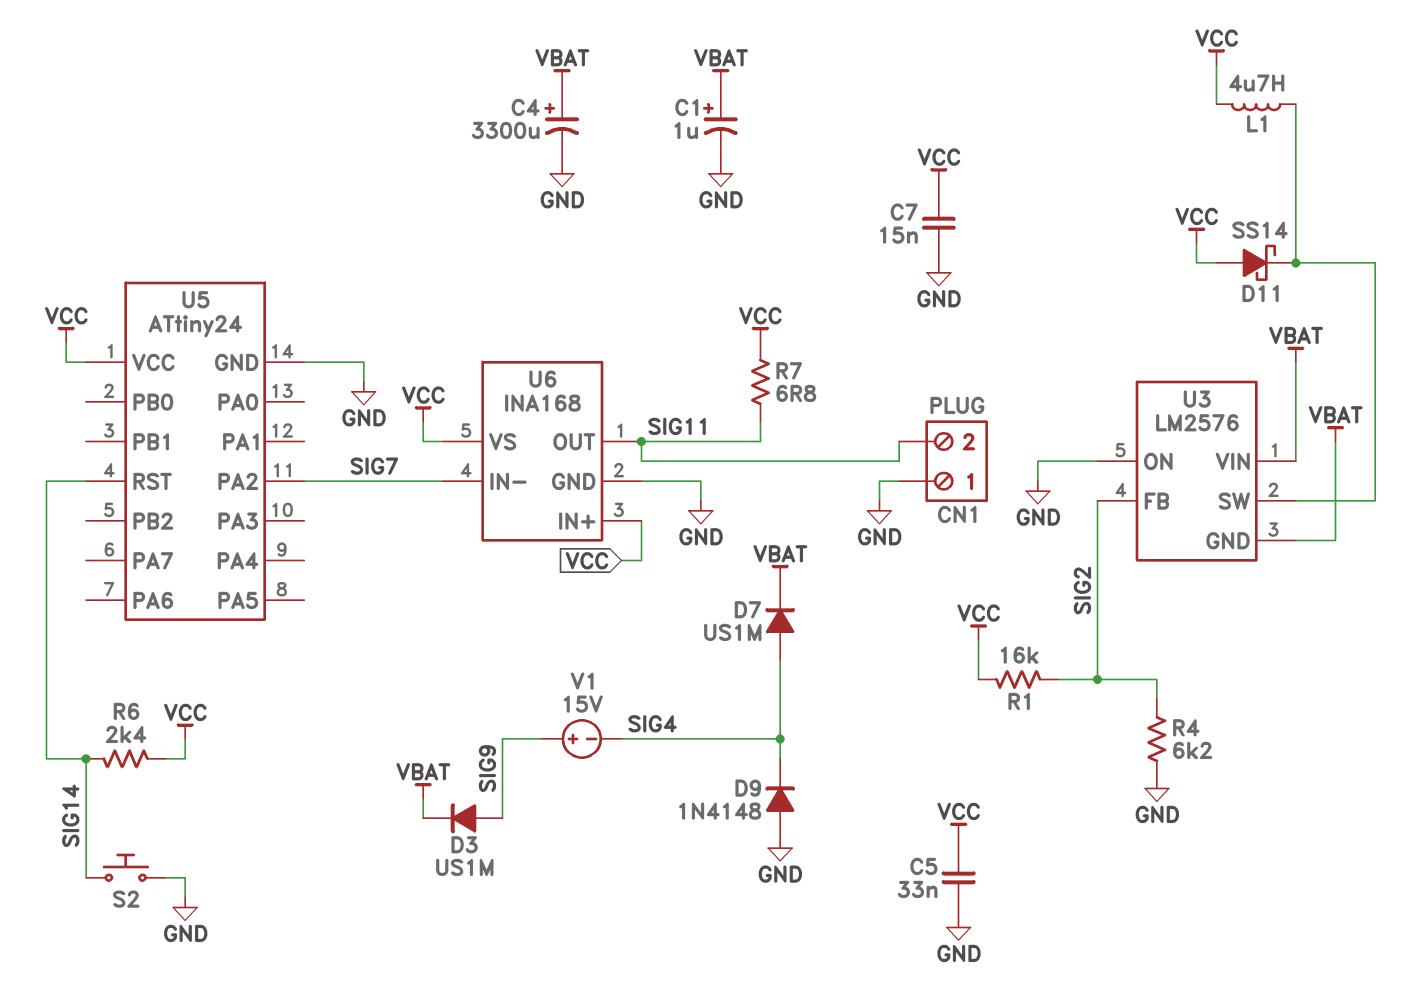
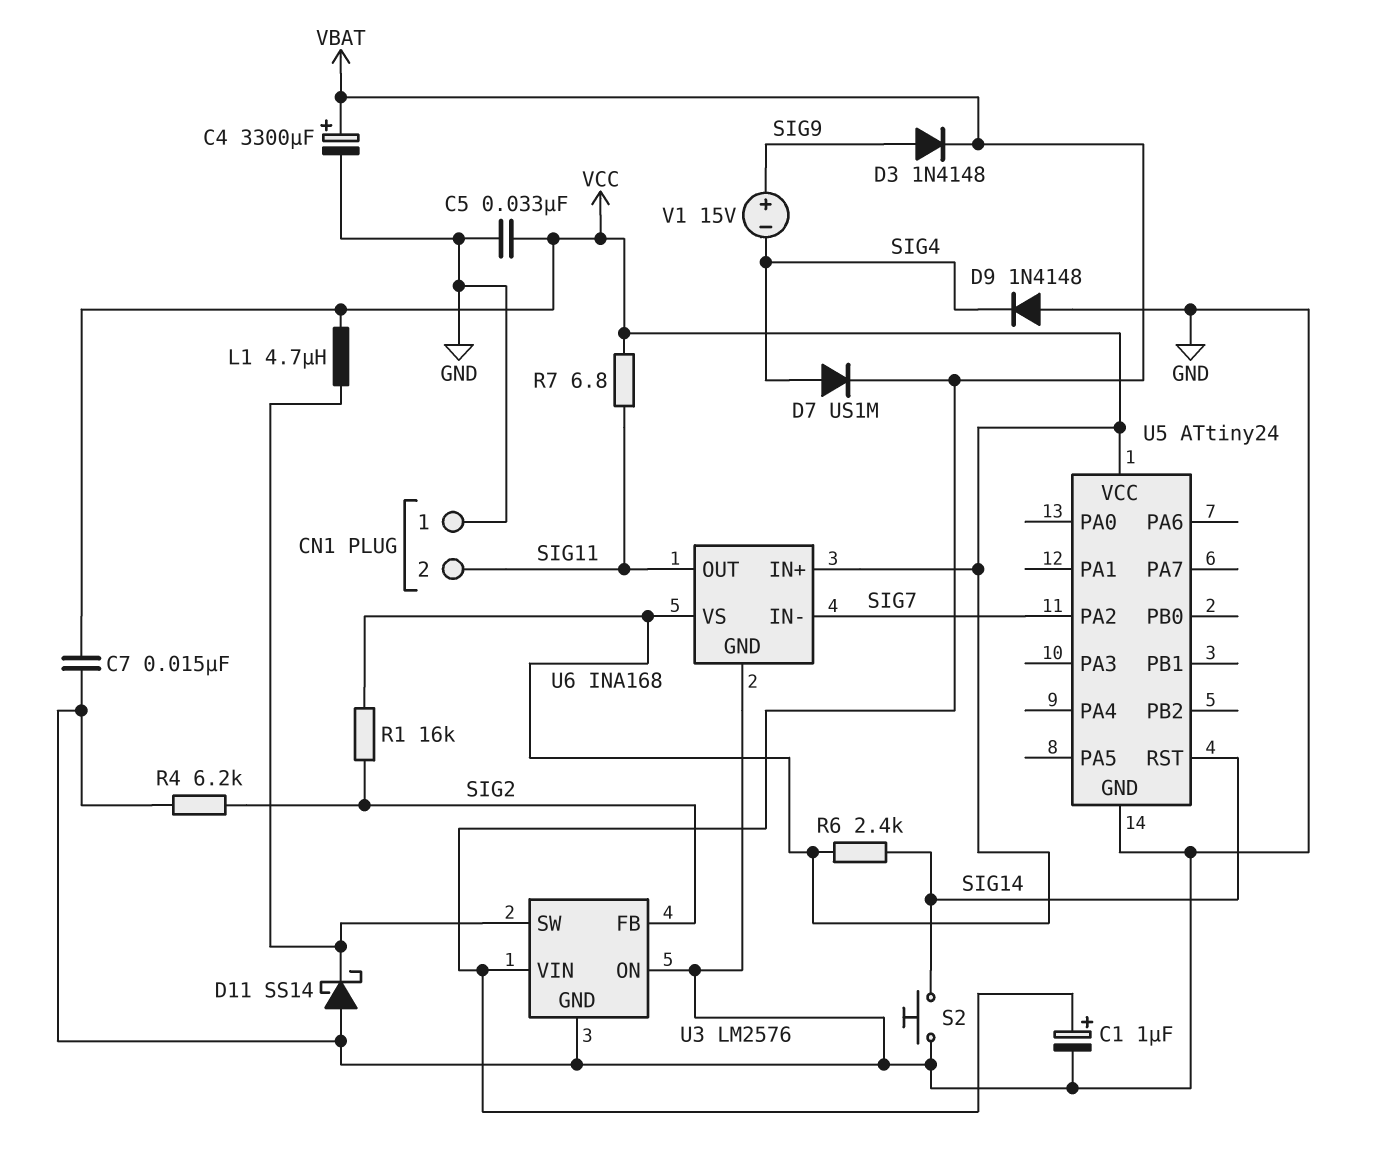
D3: diode US1M (A SIG9, K VBAT) -> diode 1N4148 (A SIG9, K VBAT)
D11: schottky SS14 (A VCC, K U3/SW) -> schottky SS14 (A GND, K U3/SW)
U3 pin GND: VBAT -> GND

